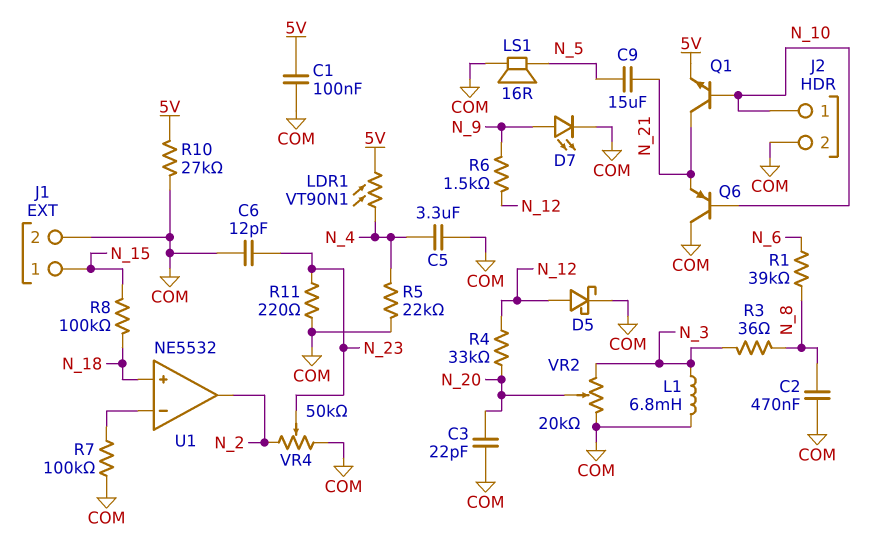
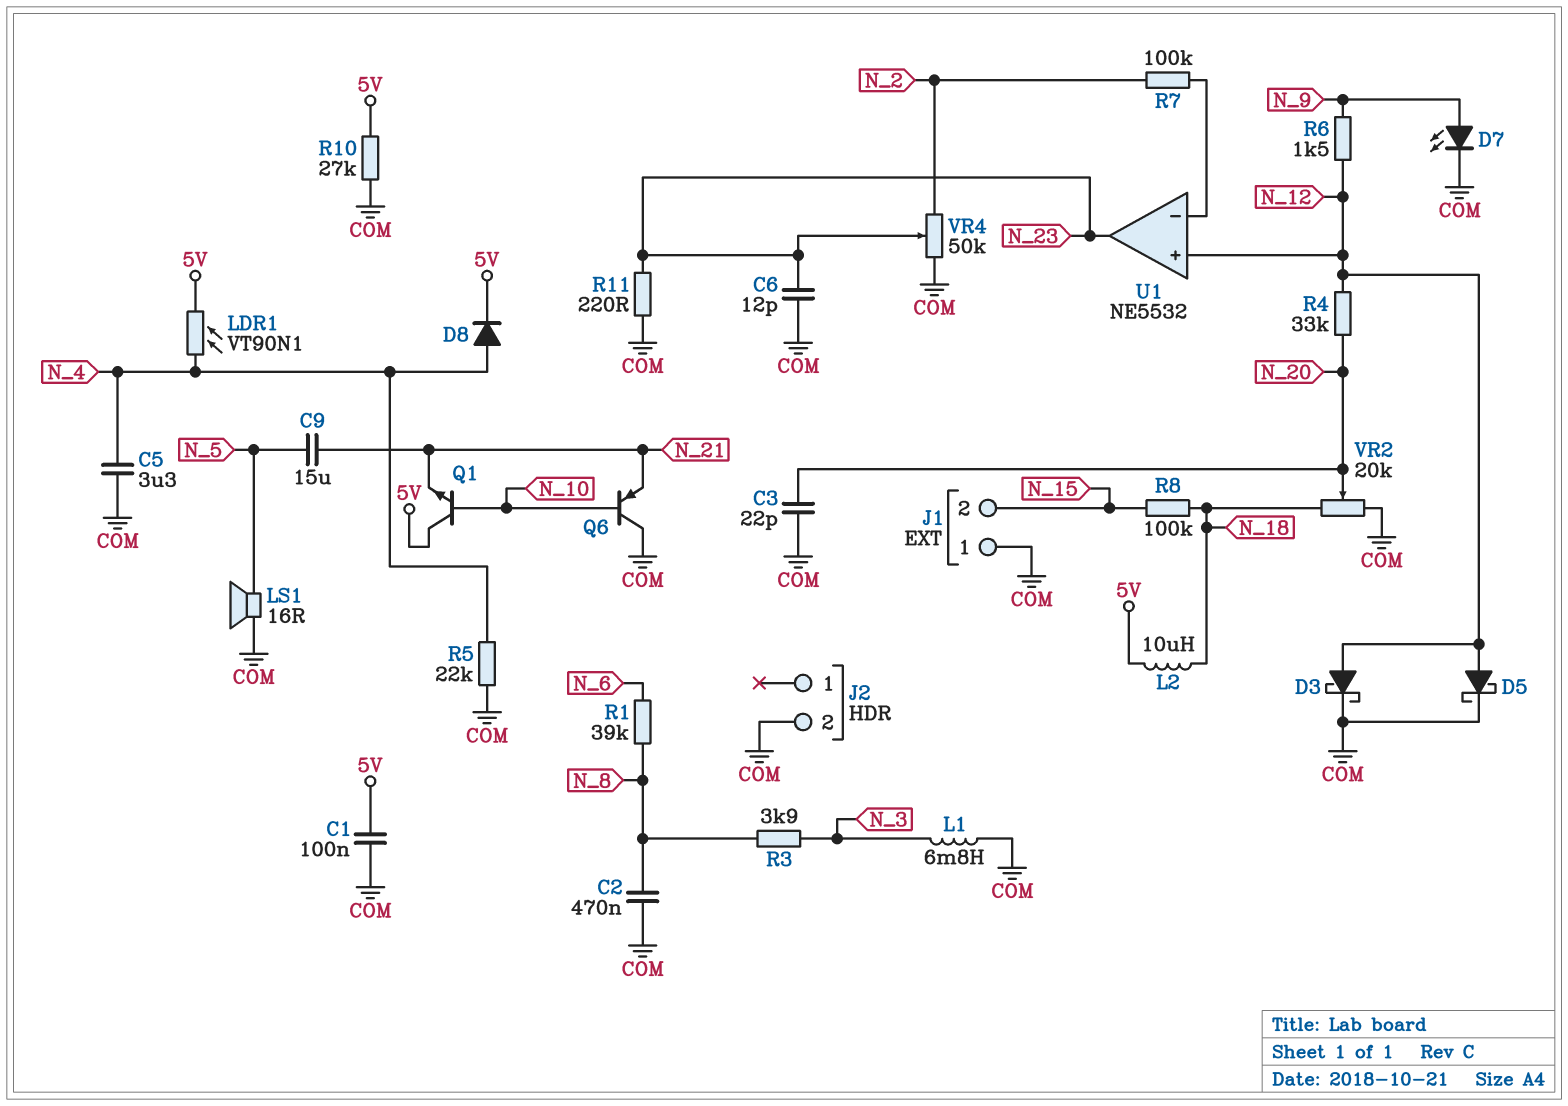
D3: none -> schottky (A N_12, K COM)
D8: none -> diode (A N_4, K 5V)
J1 pin 1: N_15 -> COM
J1 pin 2: COM -> N_15
J2 pin 1: N_10 -> none
L2: none -> 10uH (5V, N_18)
Q1: NPN (B N_10, C N_21, E 5V) -> NPN (B N_10, C 5V, E N_21)
R3: 36 (N_3, N_8) -> 3.9k (N_3, N_8)
R7: 100k (COM, U1/in-) -> 100k (N_2, U1/in-)
U1 pin in+: N_18 -> N_12
U1 pin out: N_2 -> N_23
VR2: 20k (COM, N_3, wiper N_20) -> 20k (COM, N_18, wiper N_20)

